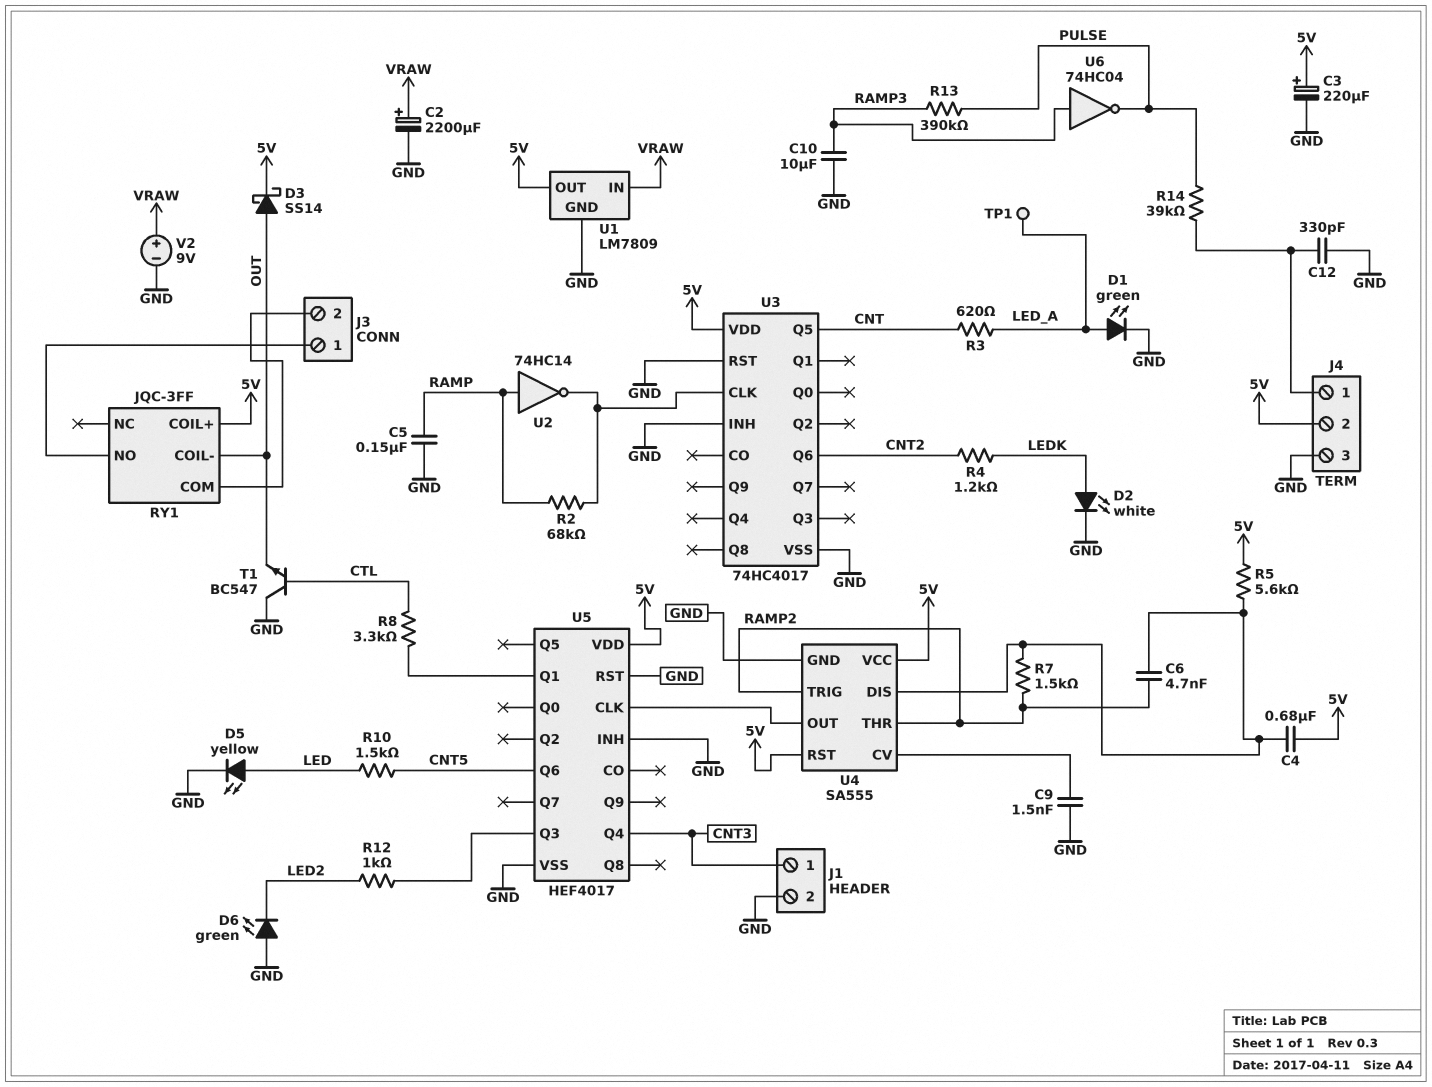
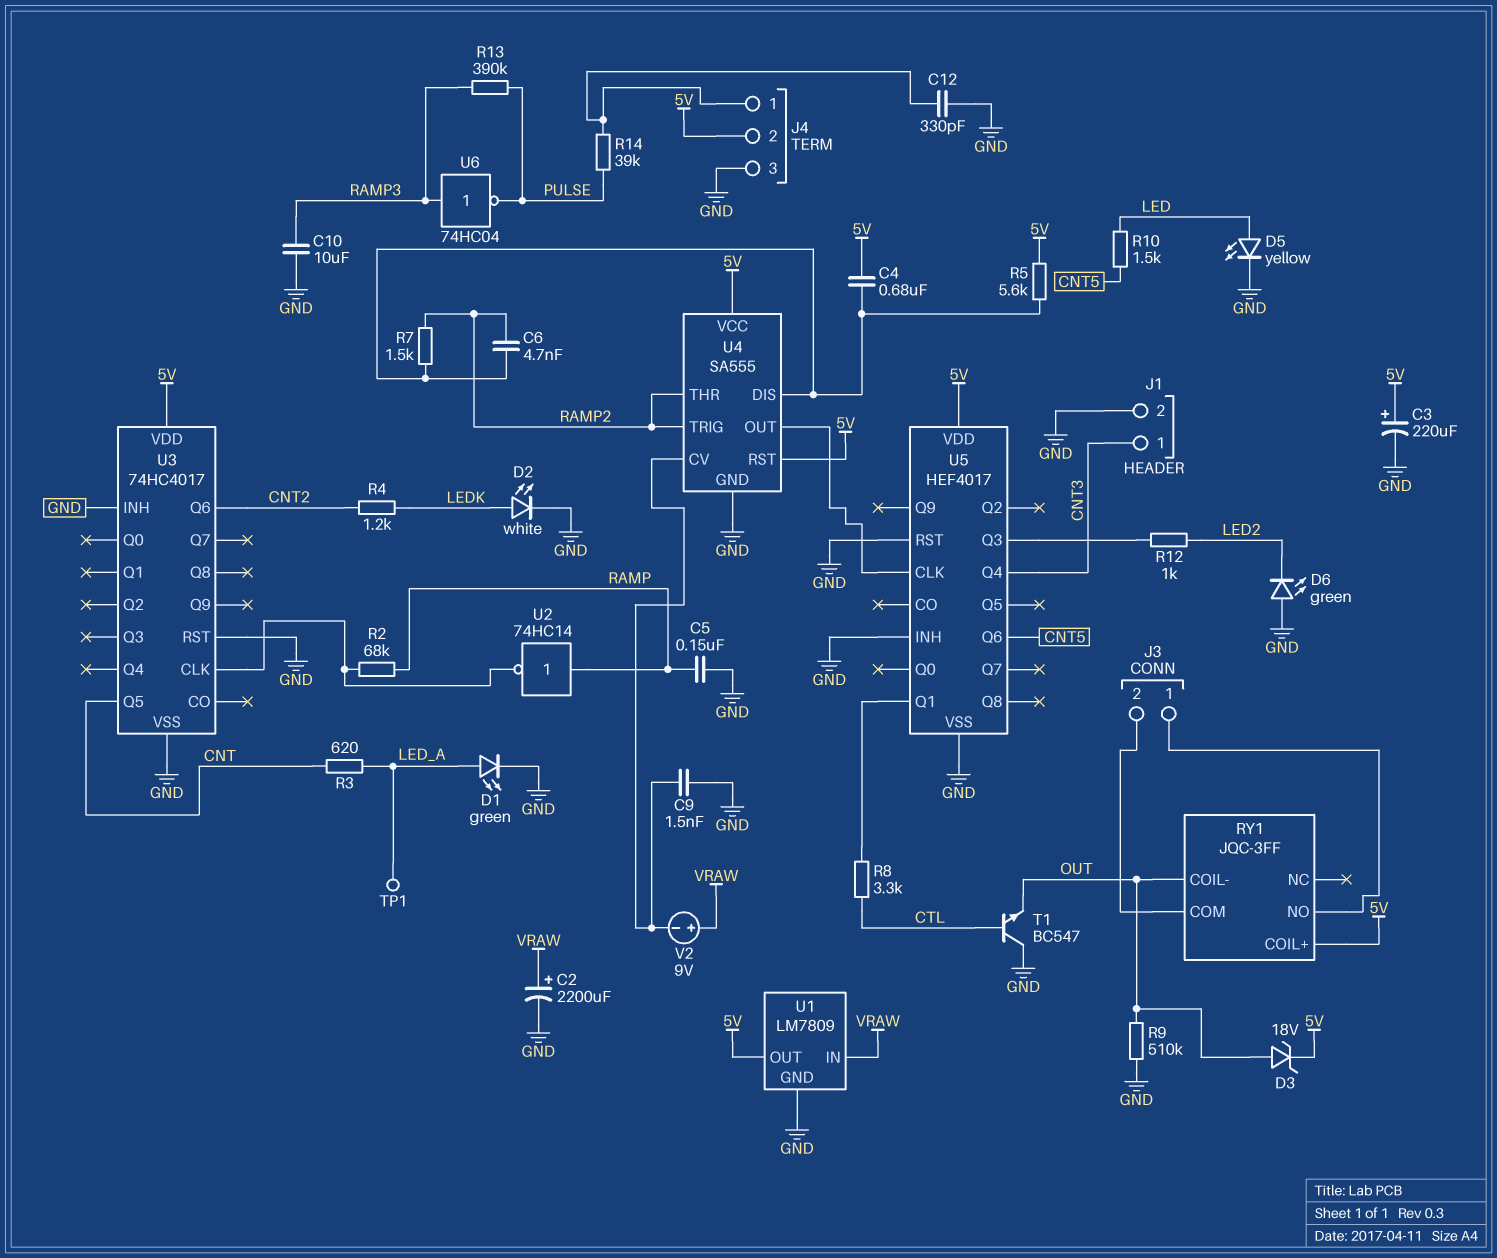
D3: schottky SS14 (A OUT, K 5V) -> zener 18V (A OUT, K 5V)
R9: none -> 510k (GND, OUT)
V2: 9V (plus VRAW, minus GND) -> 9V (plus VRAW, minus U4/CV)

